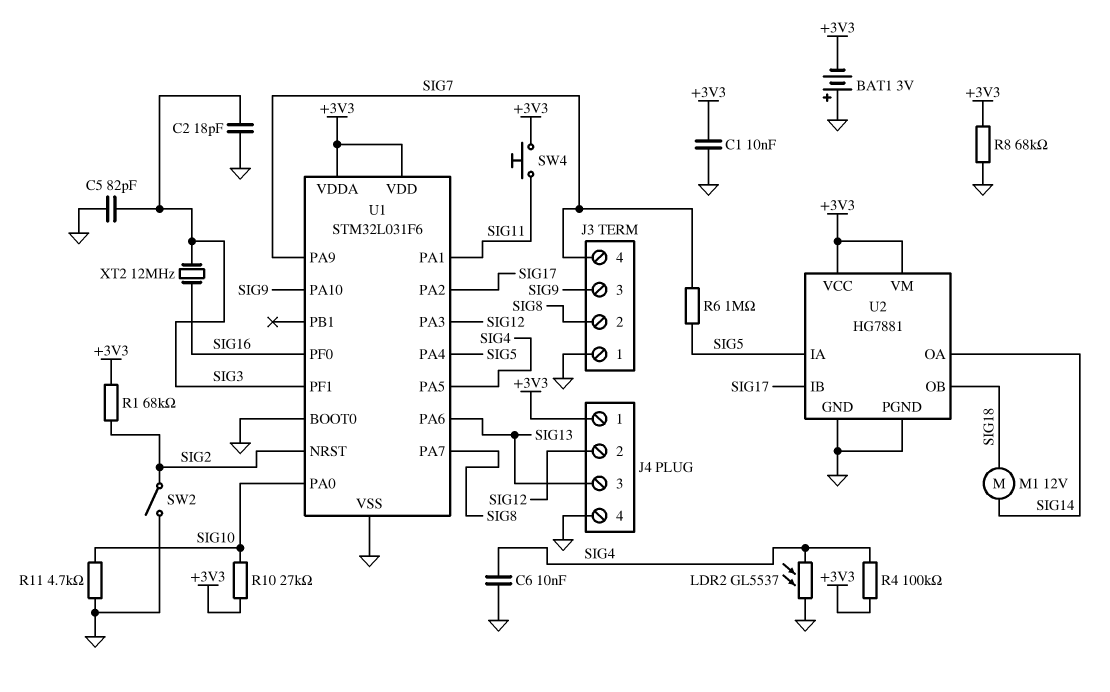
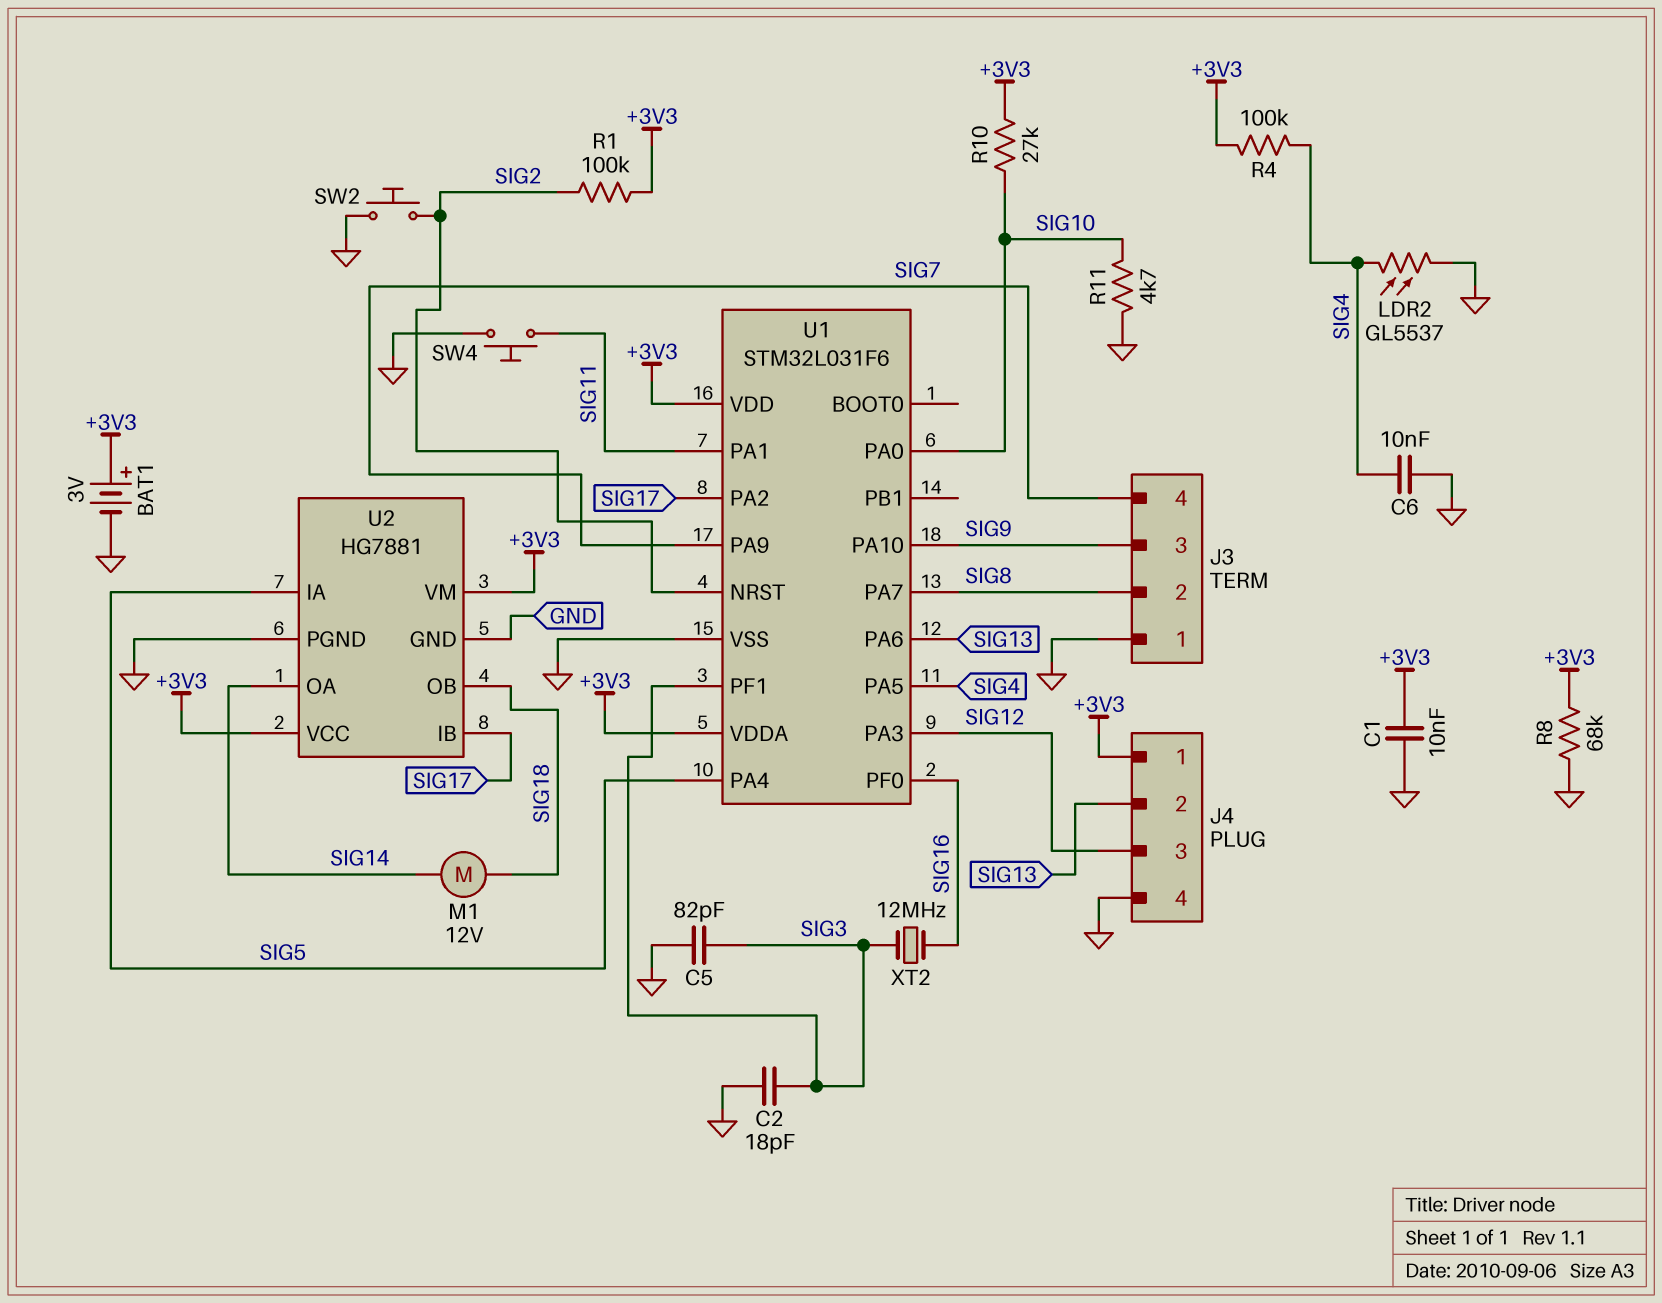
BAT1: 3V (plus GND, minus +3V3) -> 3V (plus +3V3, minus GND)
J4 pin 2: SIG12 -> SIG13
J4 pin 3: SIG13 -> SIG12
R1: 68k (+3V3, SIG2) -> 100k (+3V3, SIG2)
R6: 1M (SIG5, SIG7) -> none
SW2: switch (GND, SIG2) -> button (GND, SIG2)
SW4: button (+3V3, SIG11) -> button (GND, SIG11)
U1 pin BOOT0: GND -> none

